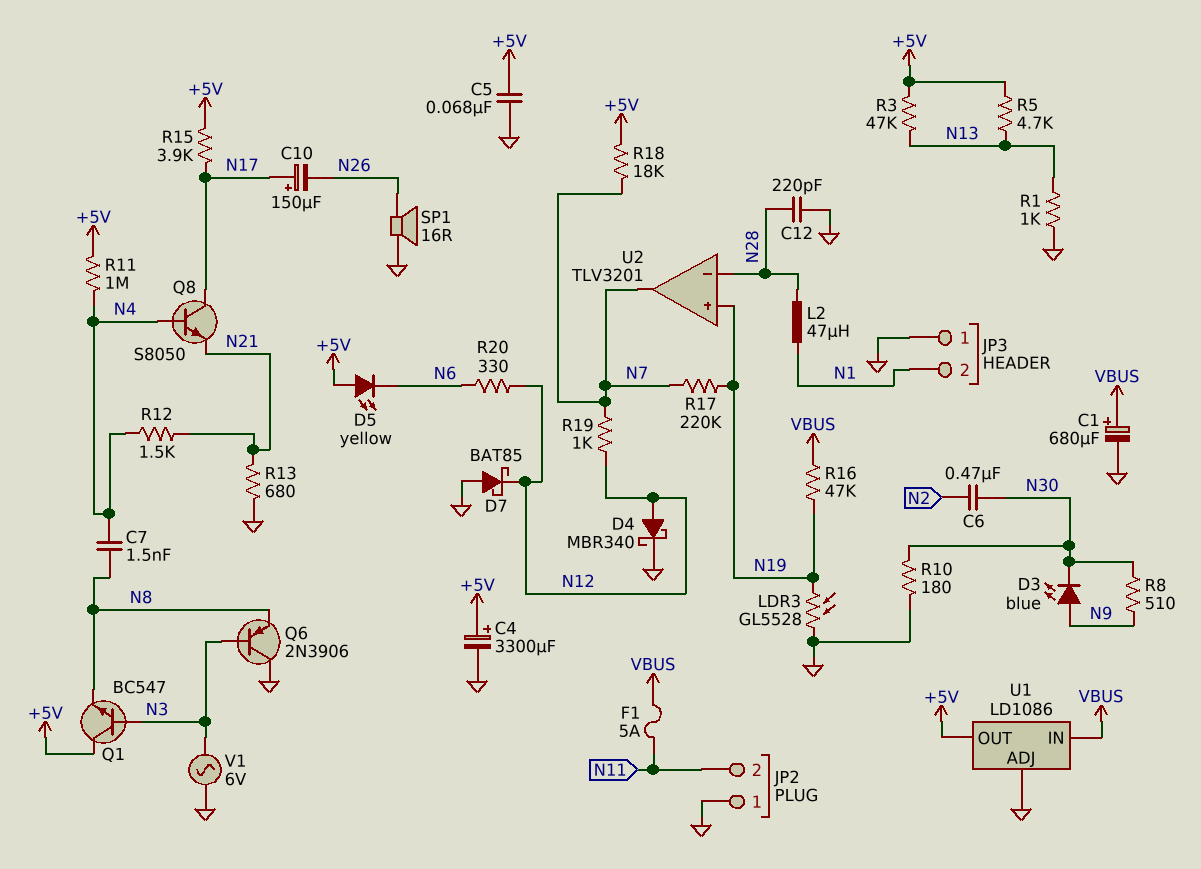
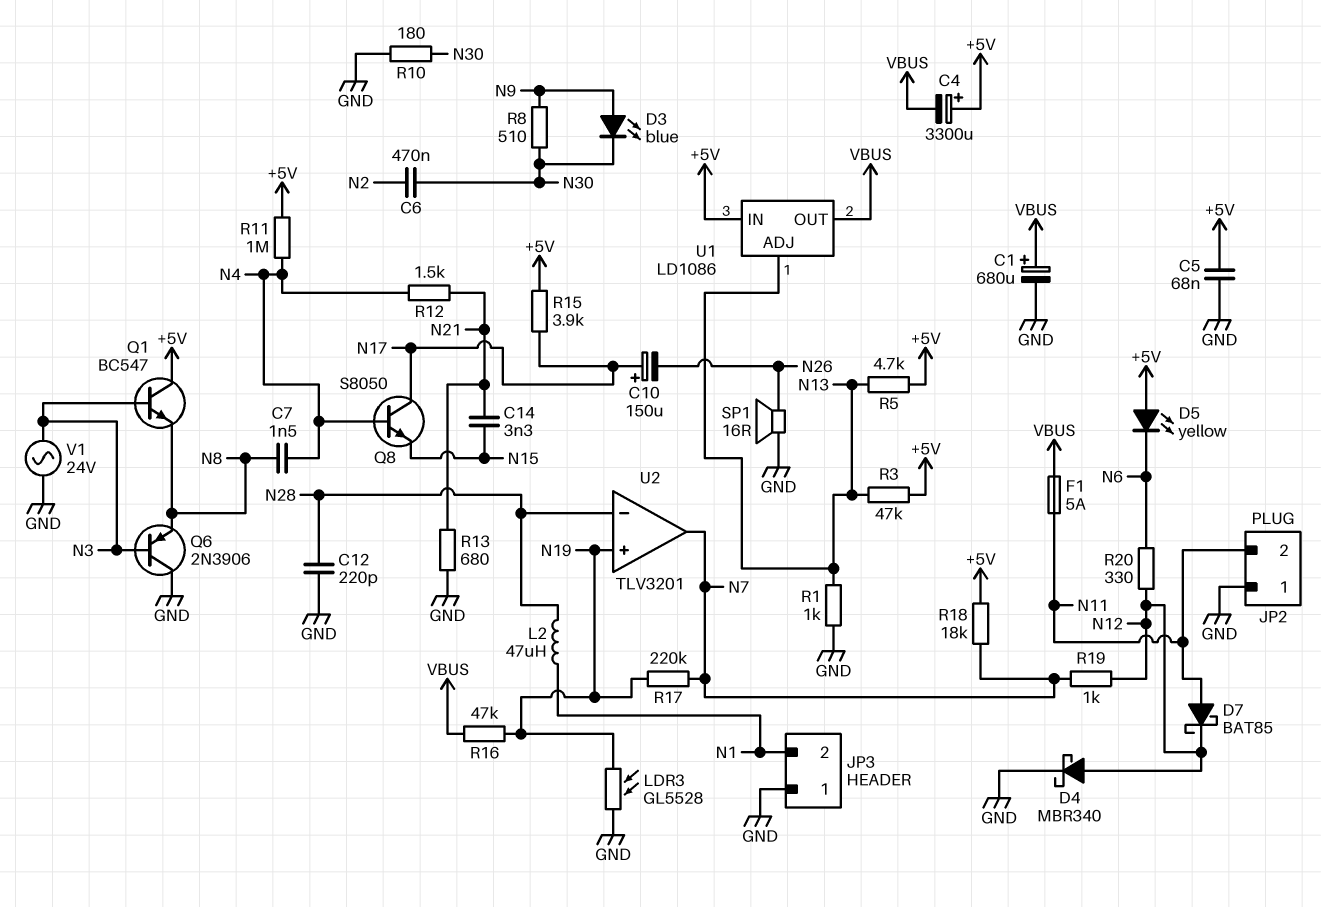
C4: 3300uF (plus +5V, minus GND) -> 3300uF (plus +5V, minus VBUS)
C14: none -> 3.3nF (N15, N21)
D7: schottky BAT85 (A GND, K N12) -> schottky BAT85 (A N11, K N12)
Q8: NPN S8050 (B N4, C N17, E N21) -> NPN S8050 (B N4, C N17, E N15)
U1 pin ADJ: GND -> N13
U1 pin IN: VBUS -> +5V
U1 pin OUT: +5V -> VBUS
V1: AC 6V (GND, N3) -> AC 24V (GND, N3)

